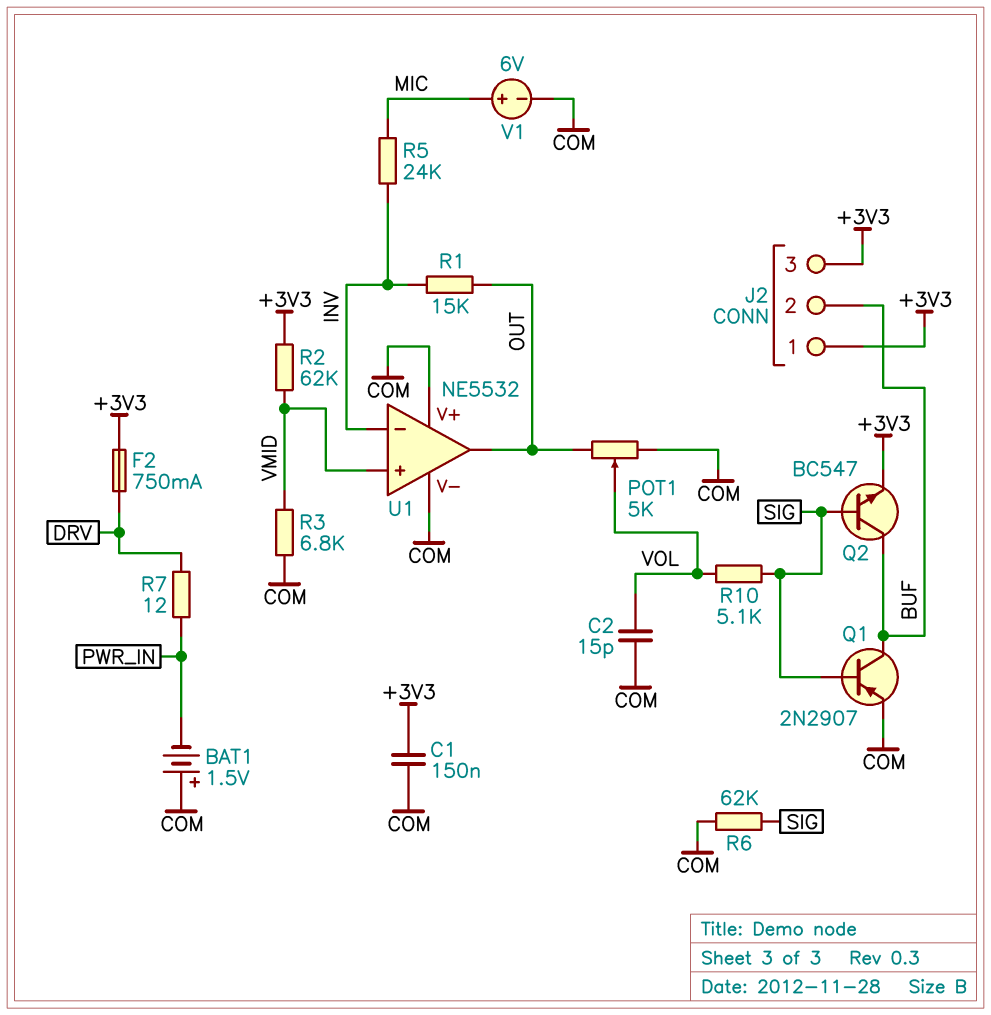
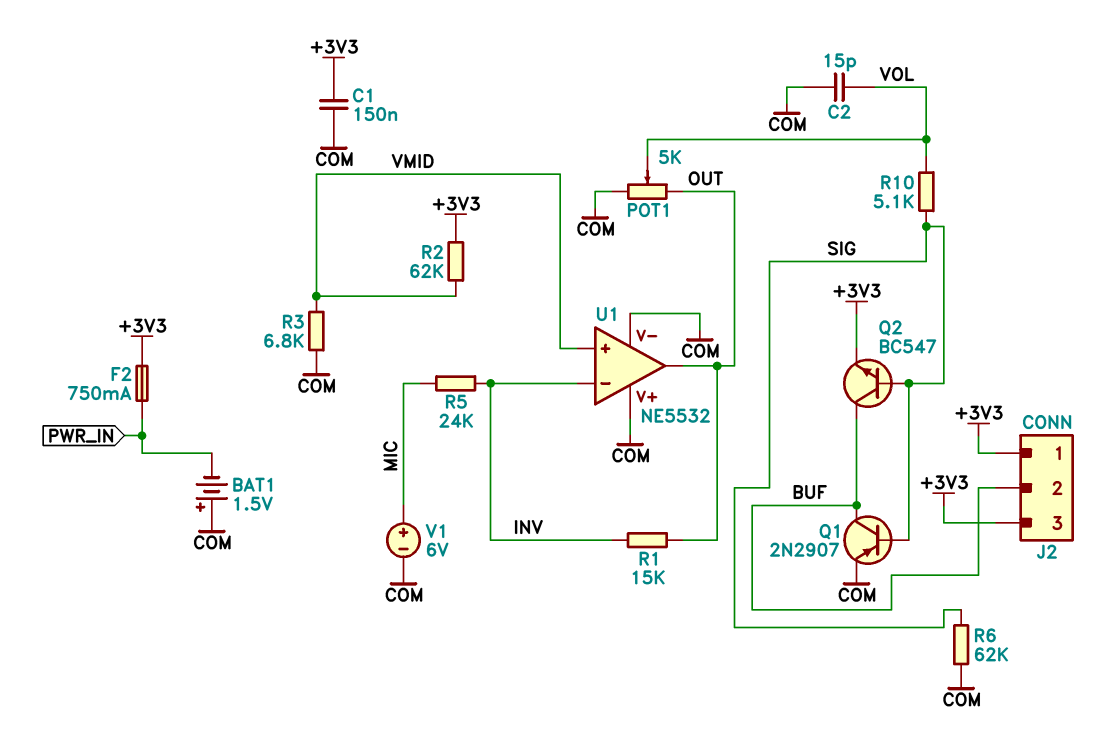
F2: 750mA (+3V3, DRV) -> 750mA (+3V3, PWR_IN)
R7: 12 (DRV, PWR_IN) -> none

